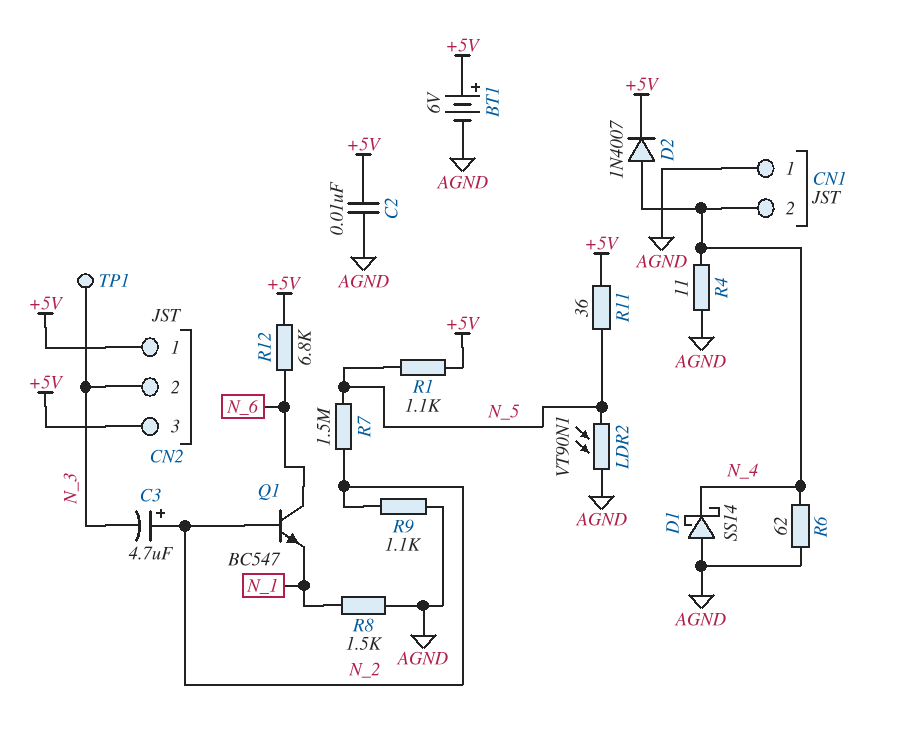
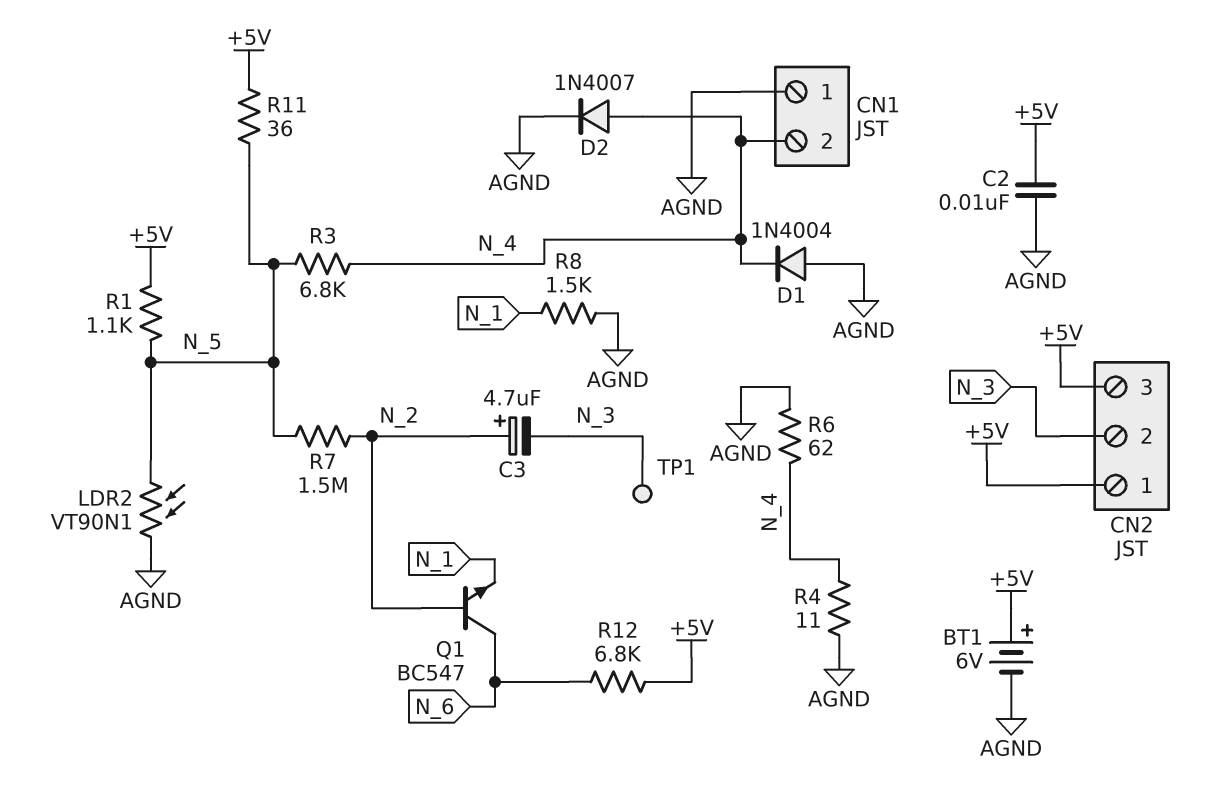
D1: schottky SS14 (A AGND, K N_4) -> diode 1N4004 (A AGND, K N_4)
D2: diode 1N4007 (A N_4, K +5V) -> diode 1N4007 (A N_4, K AGND)
R3: none -> 6.8k (N_4, N_5)
R9: 1.1k (AGND, N_2) -> none

